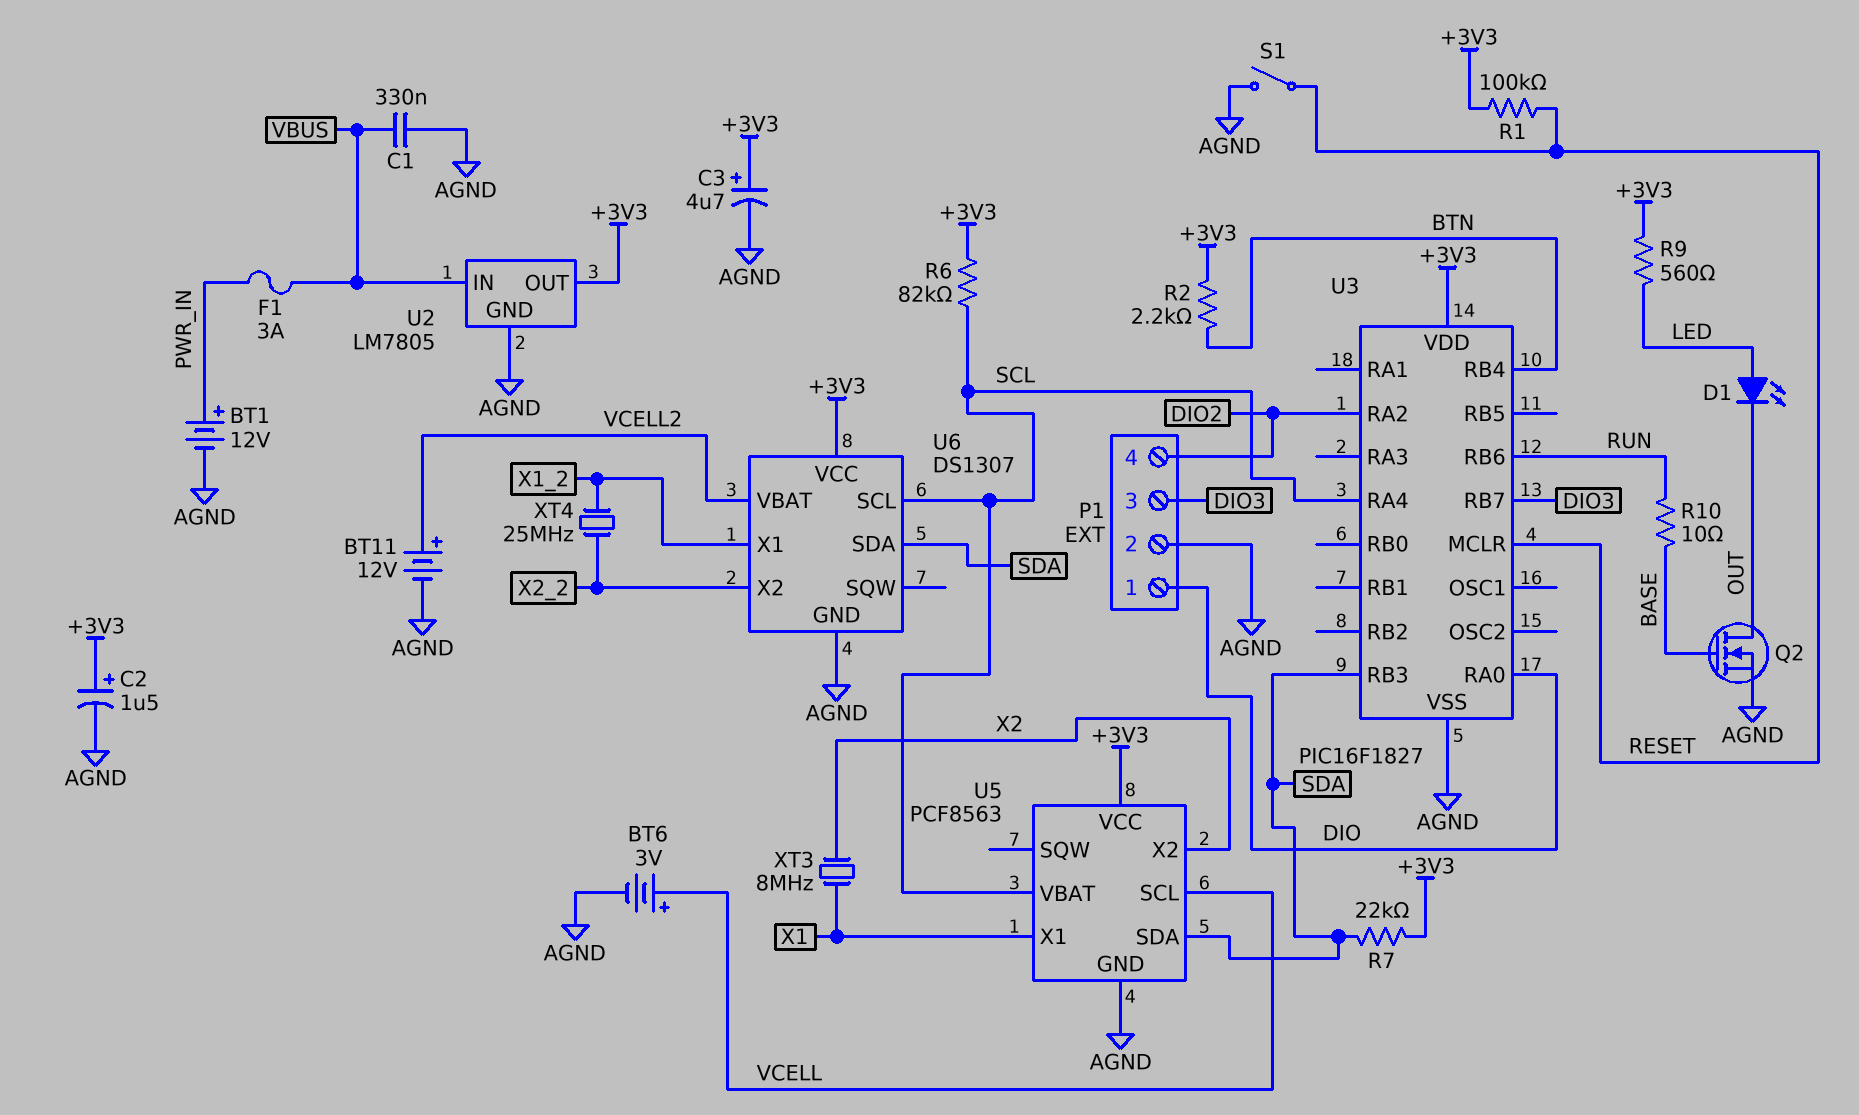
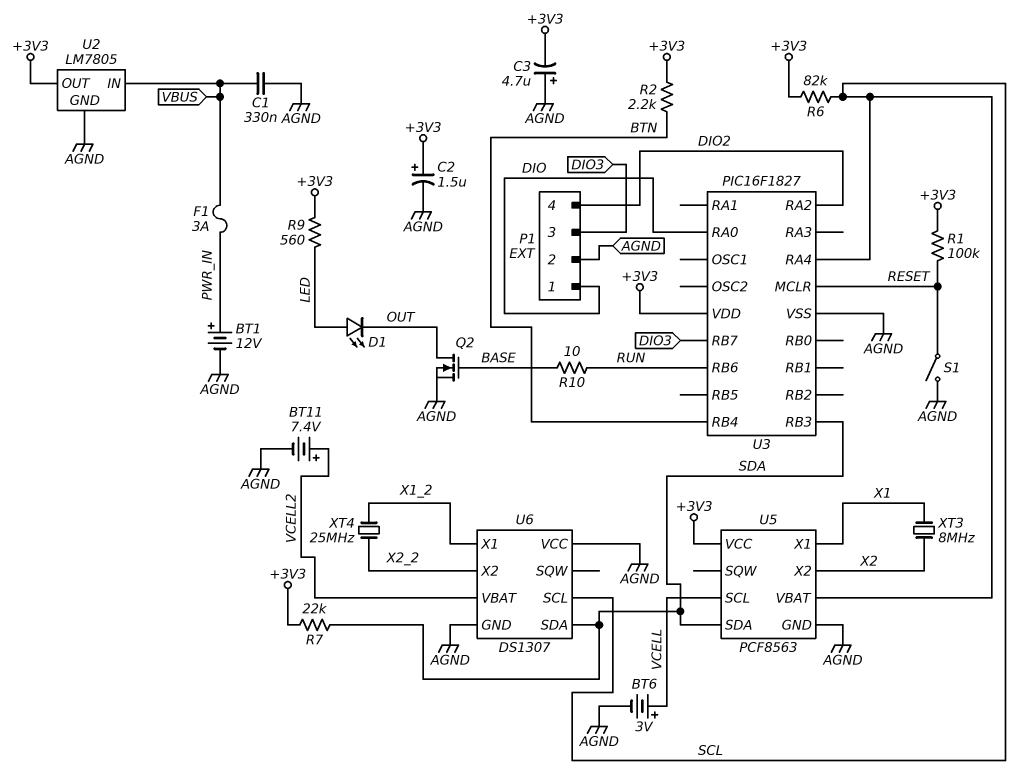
BT11: 12V (plus VCELL2, minus AGND) -> 7.4V (plus VCELL2, minus AGND)
C3: 4.7uF (plus +3V3, minus AGND) -> 4.7uF (plus AGND, minus +3V3)
U6 pin VCC: +3V3 -> AGND

